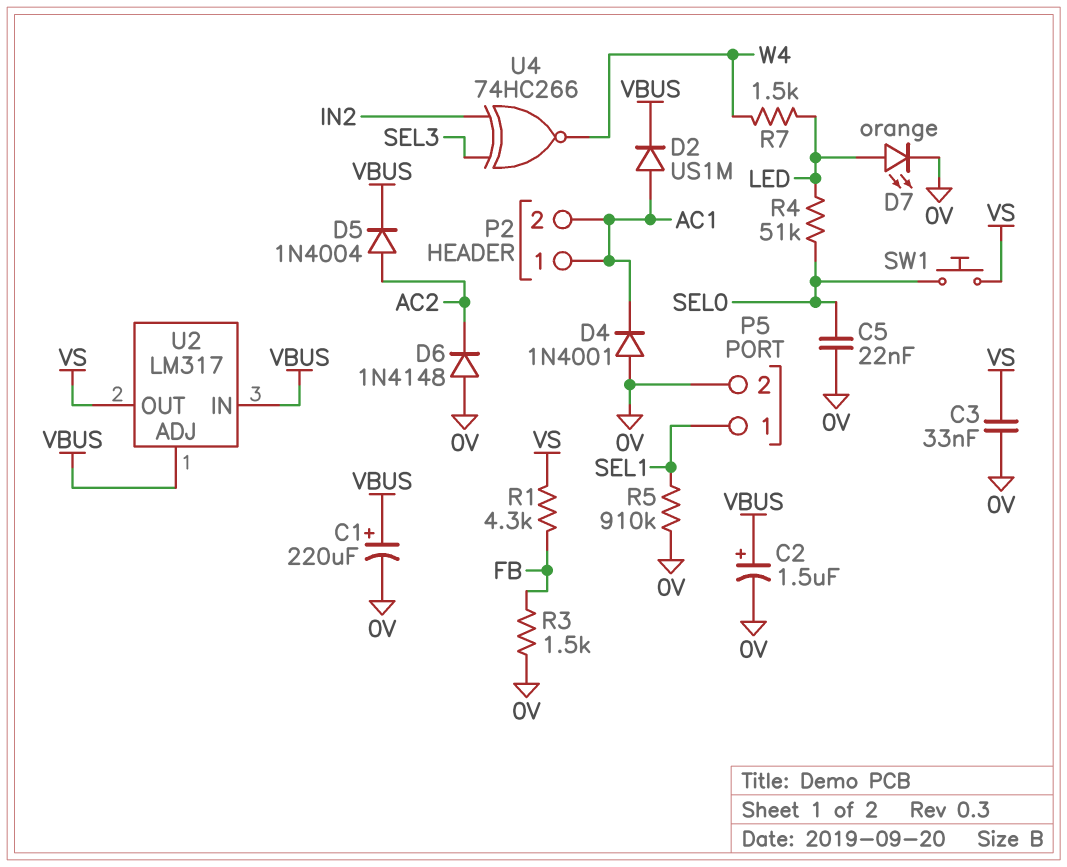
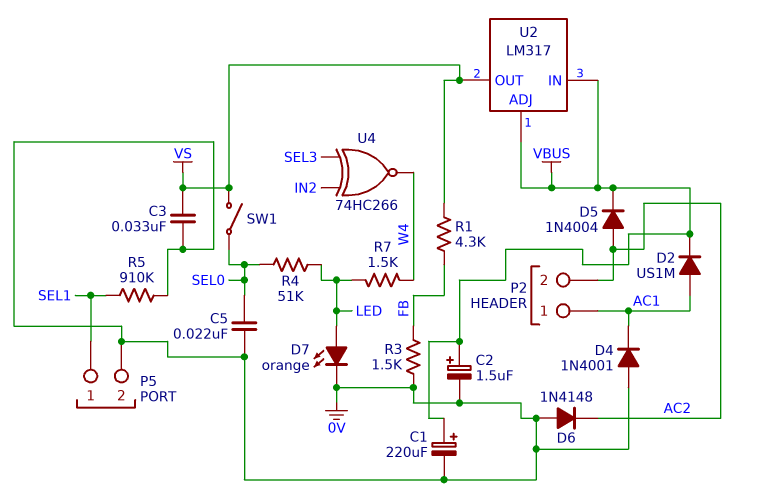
P2 pin 2: AC1 -> AC2
SW1: button (SEL0, VS) -> switch (SEL0, VS)

